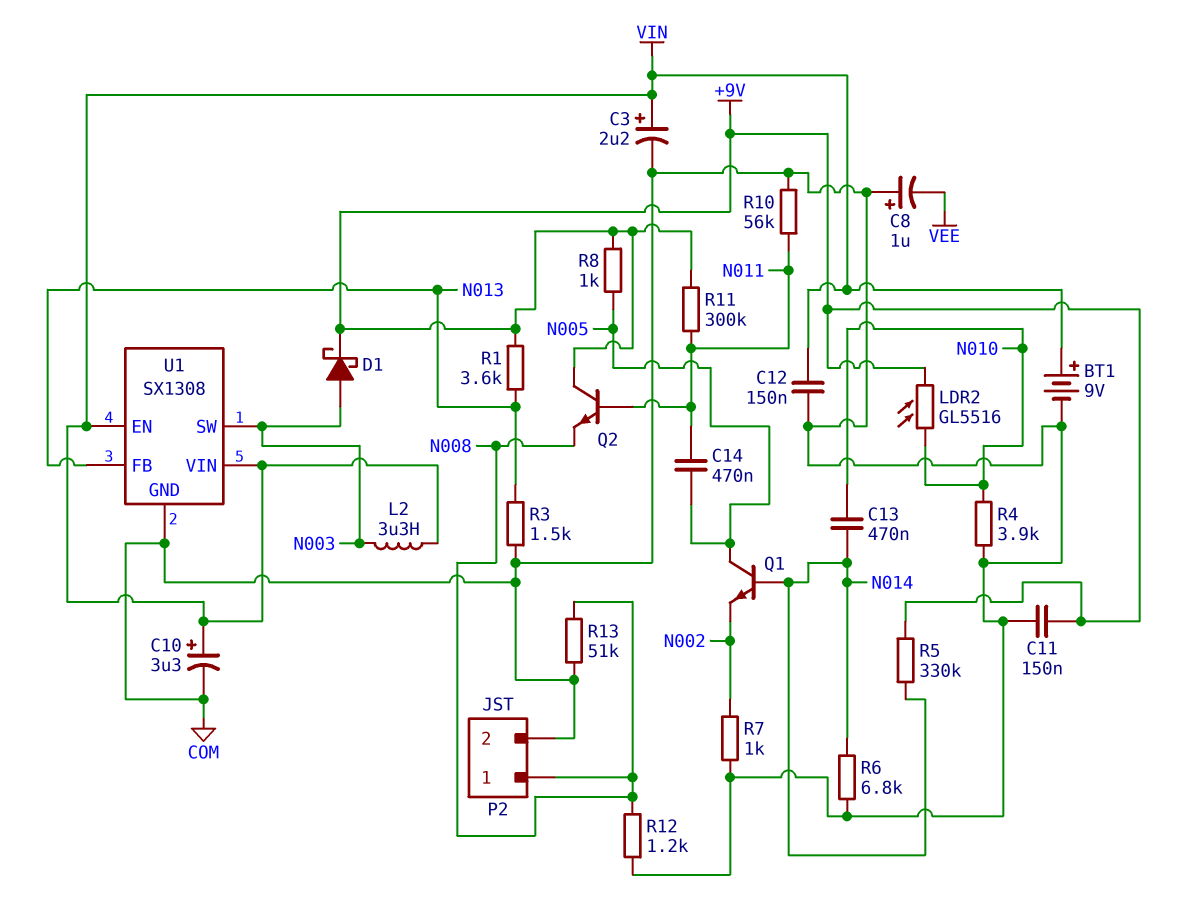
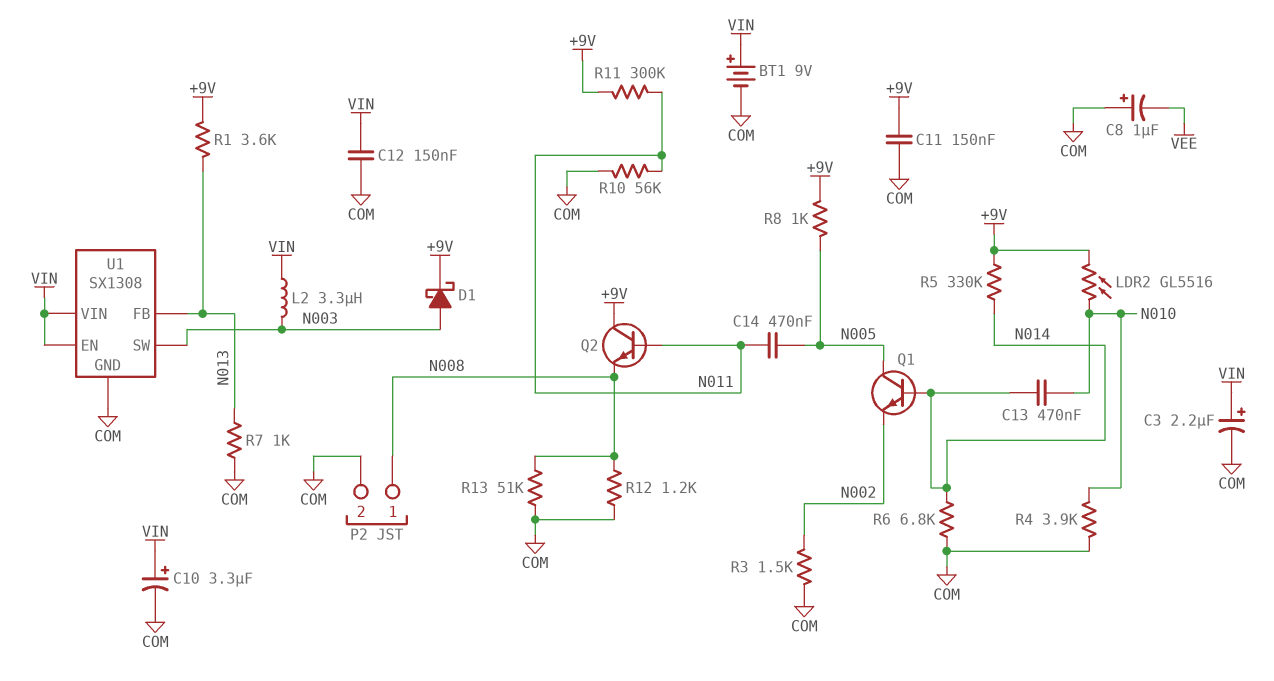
R3: 1.5k (COM, N013) -> 1.5k (COM, N002)
R7: 1k (COM, N002) -> 1k (COM, N013)

